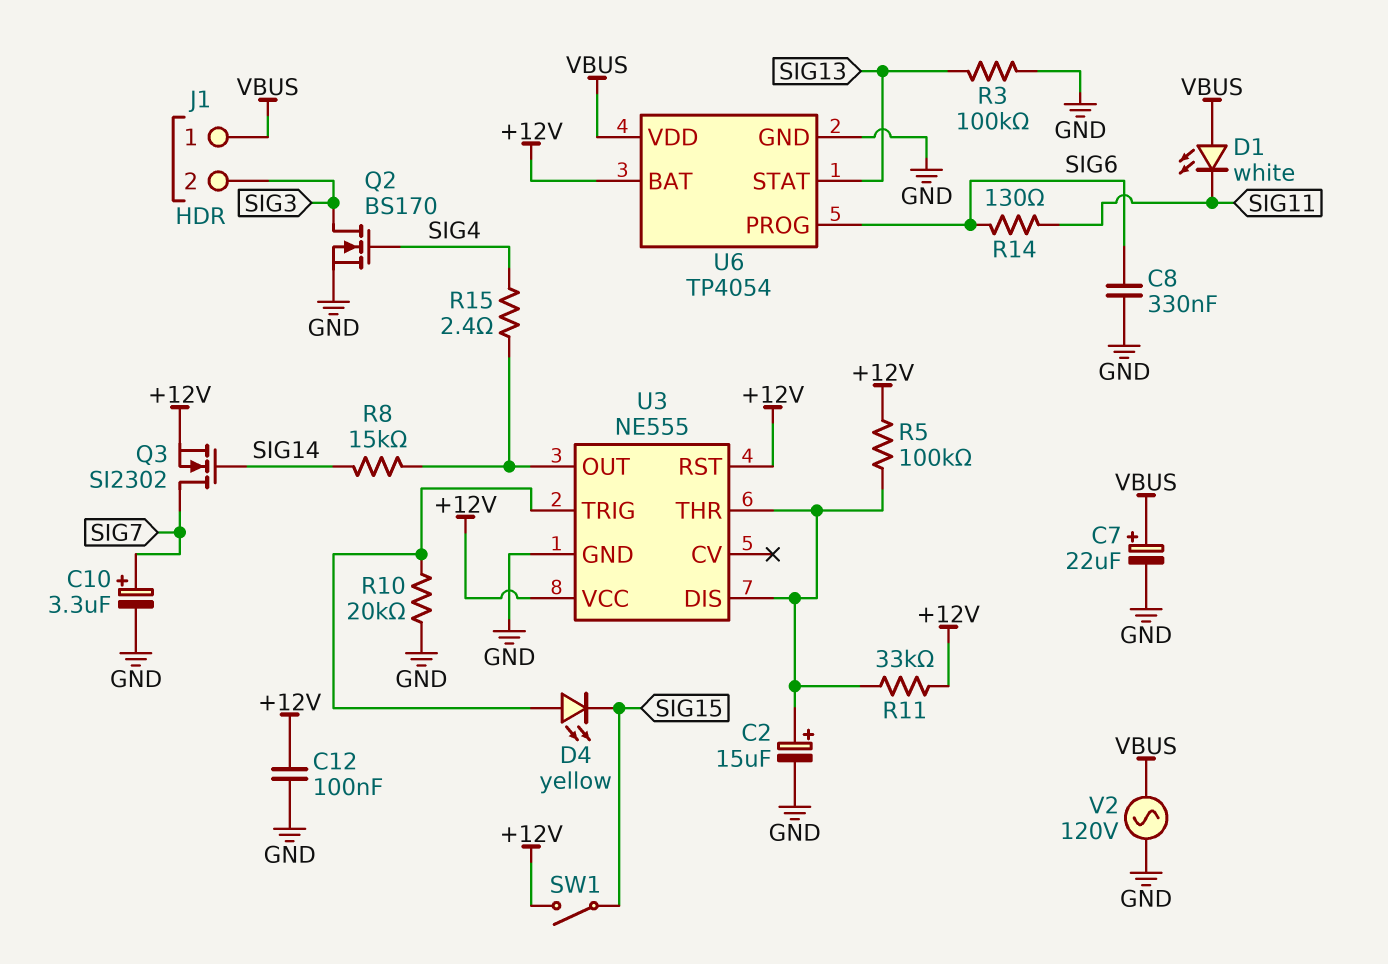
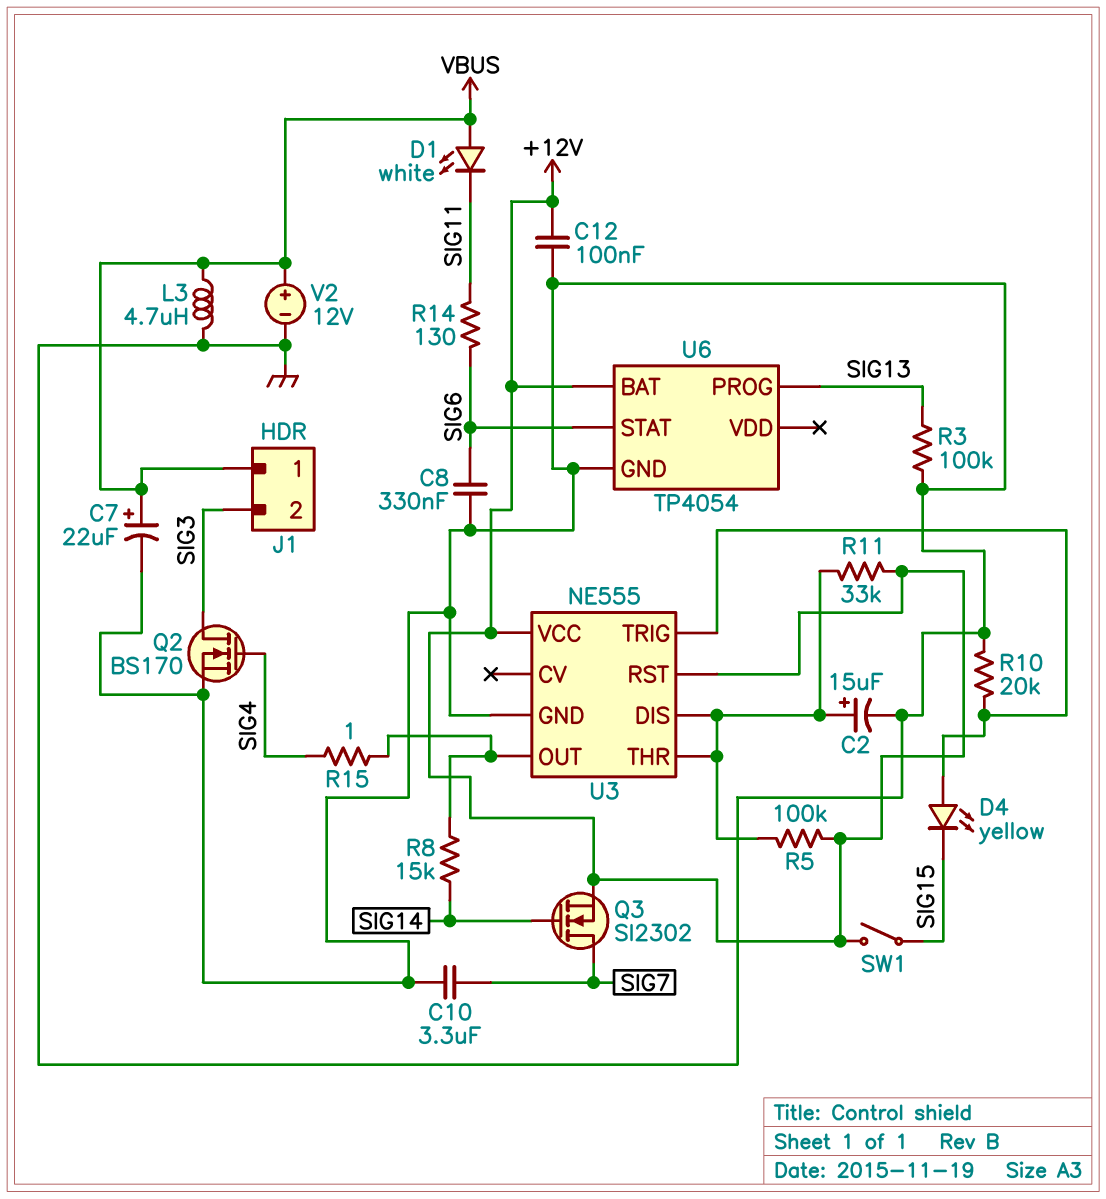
C10: 3.3uF (plus SIG7, minus GND) -> 3.3uF (GND, SIG7)
L3: none -> 4.7uH (GND, VBUS)
R15: 2.4 (SIG4, U3/OUT) -> 1 (SIG4, U3/OUT)
U6 pin PROG: SIG6 -> SIG13
U6 pin STAT: SIG13 -> SIG6
U6 pin VDD: VBUS -> none
V2: AC 120V (GND, VBUS) -> 12V (plus VBUS, minus GND)

